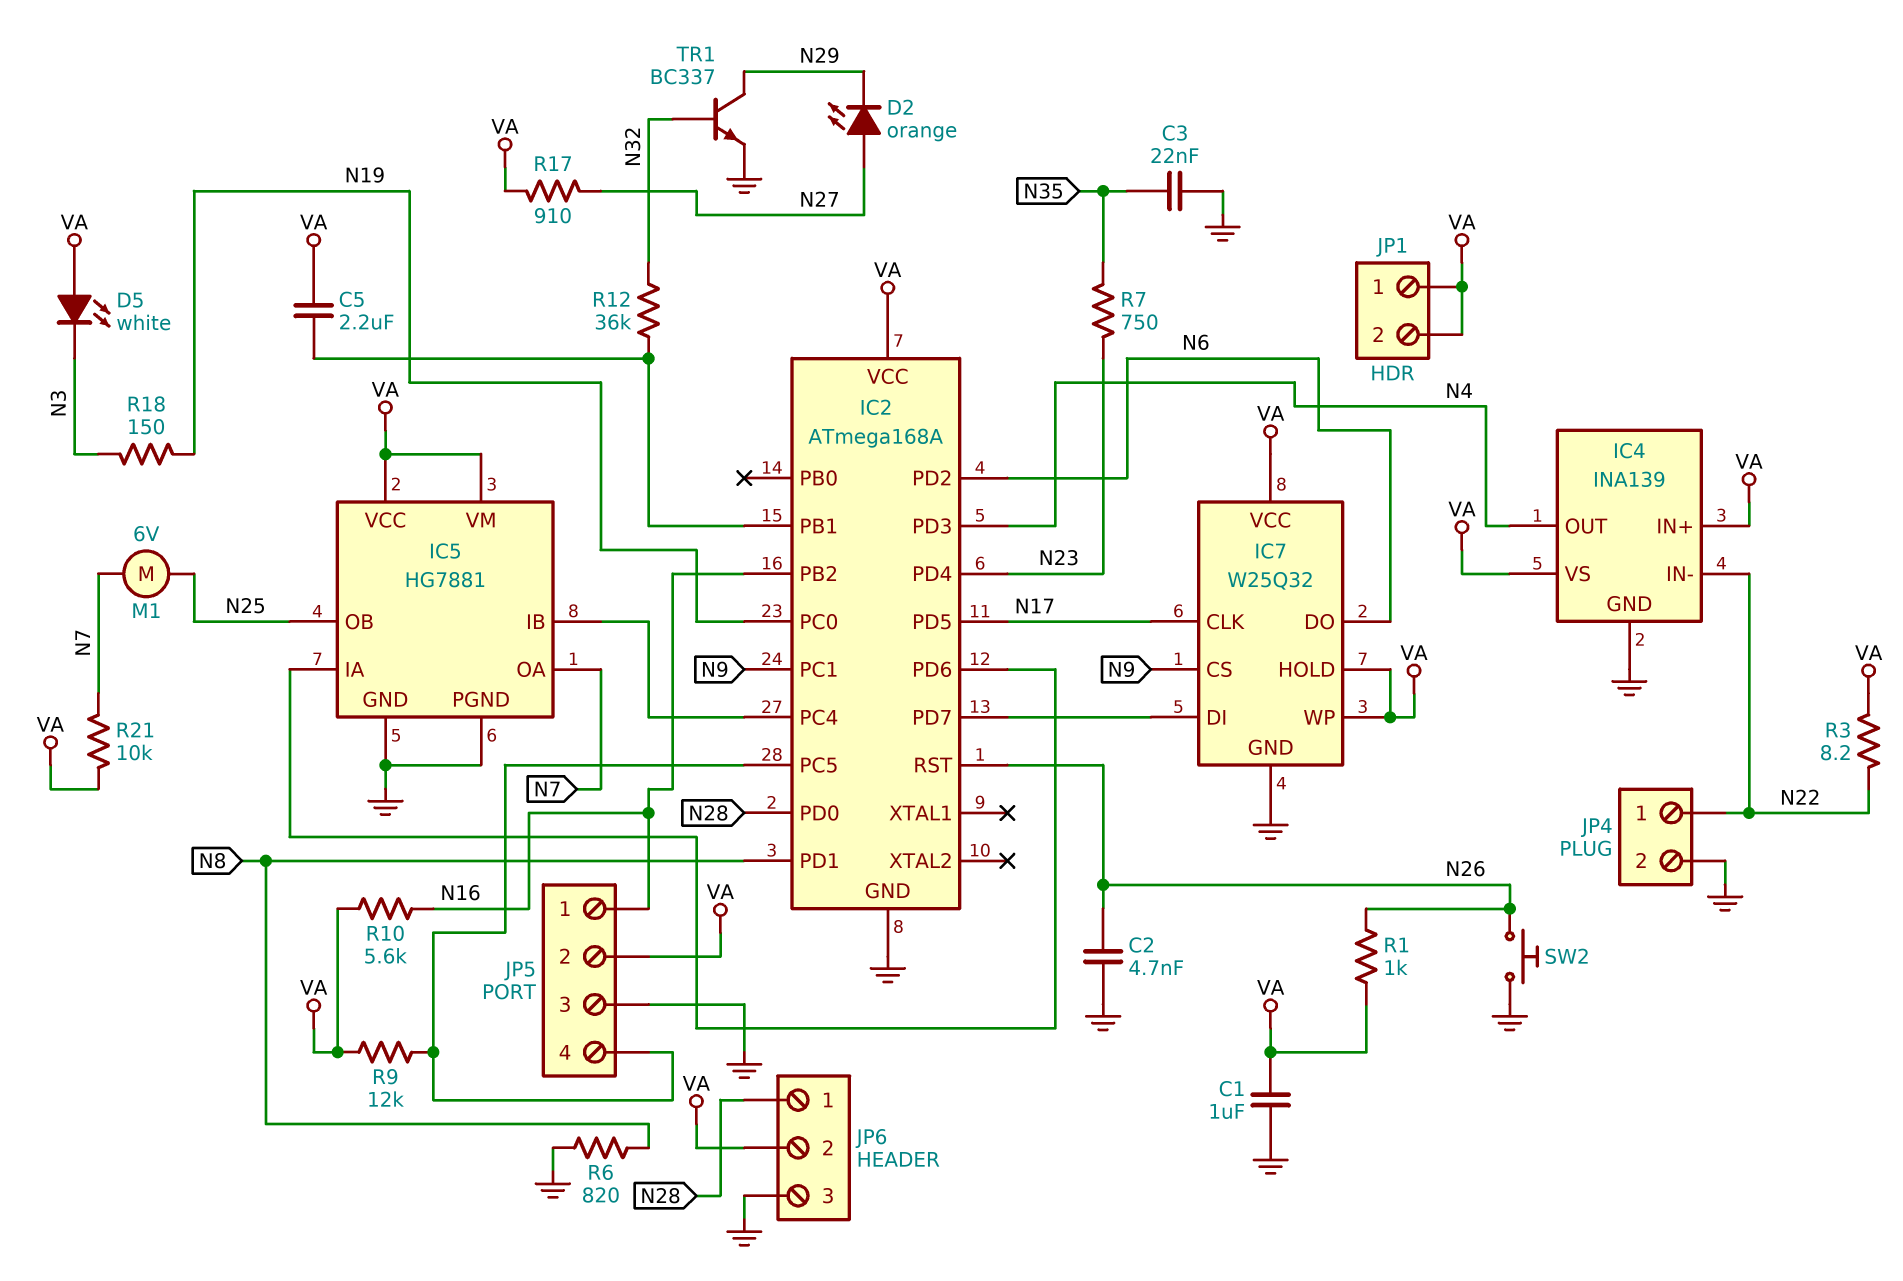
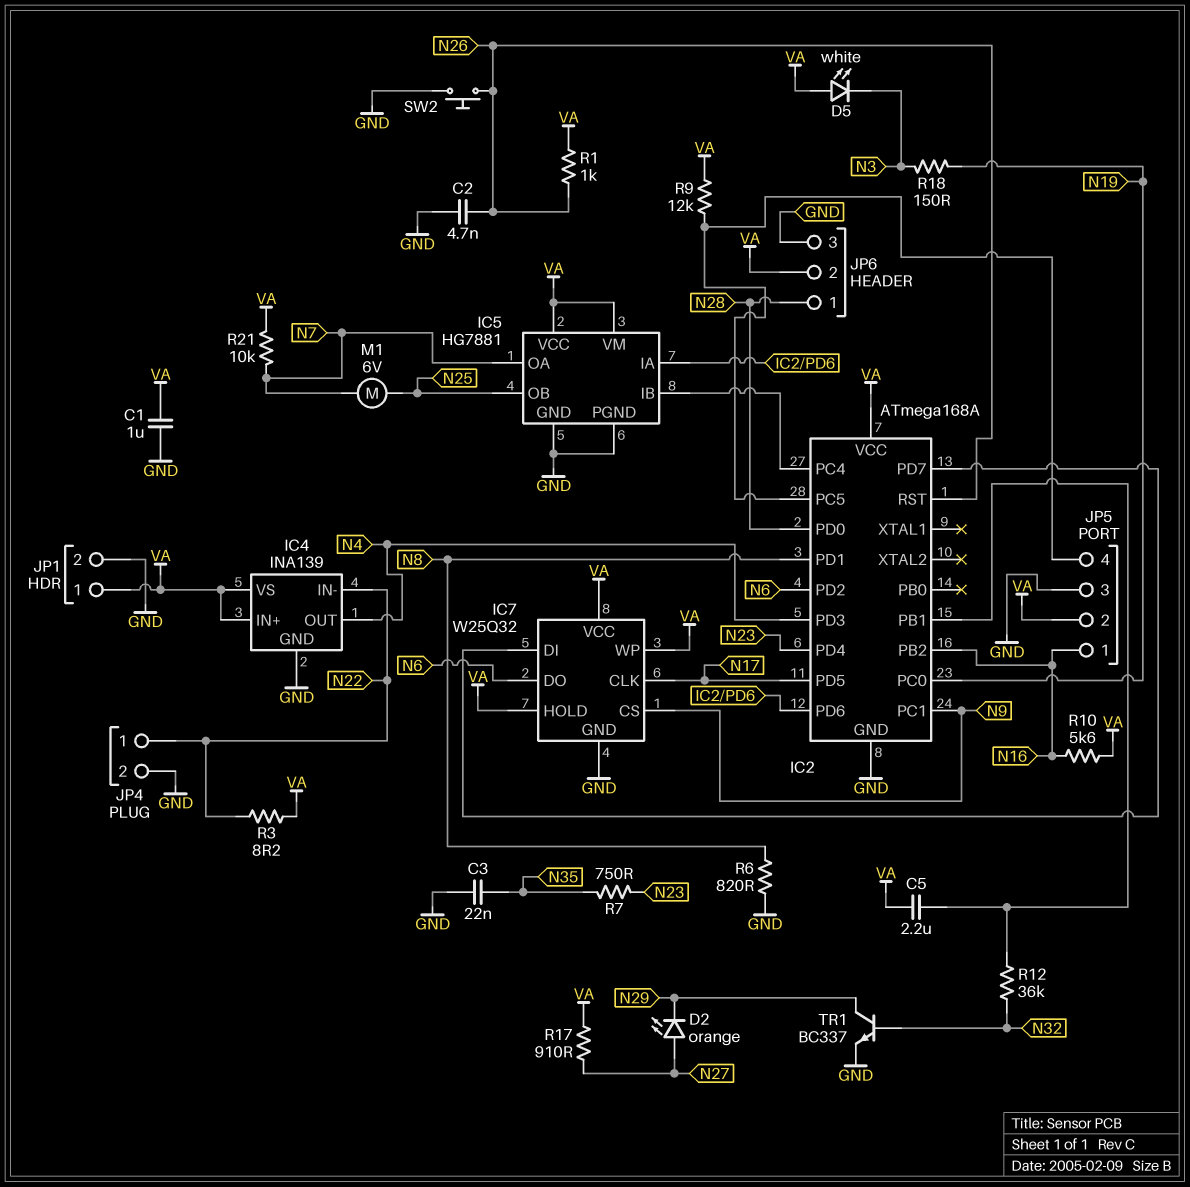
JP1 pin 2: VA -> GND

